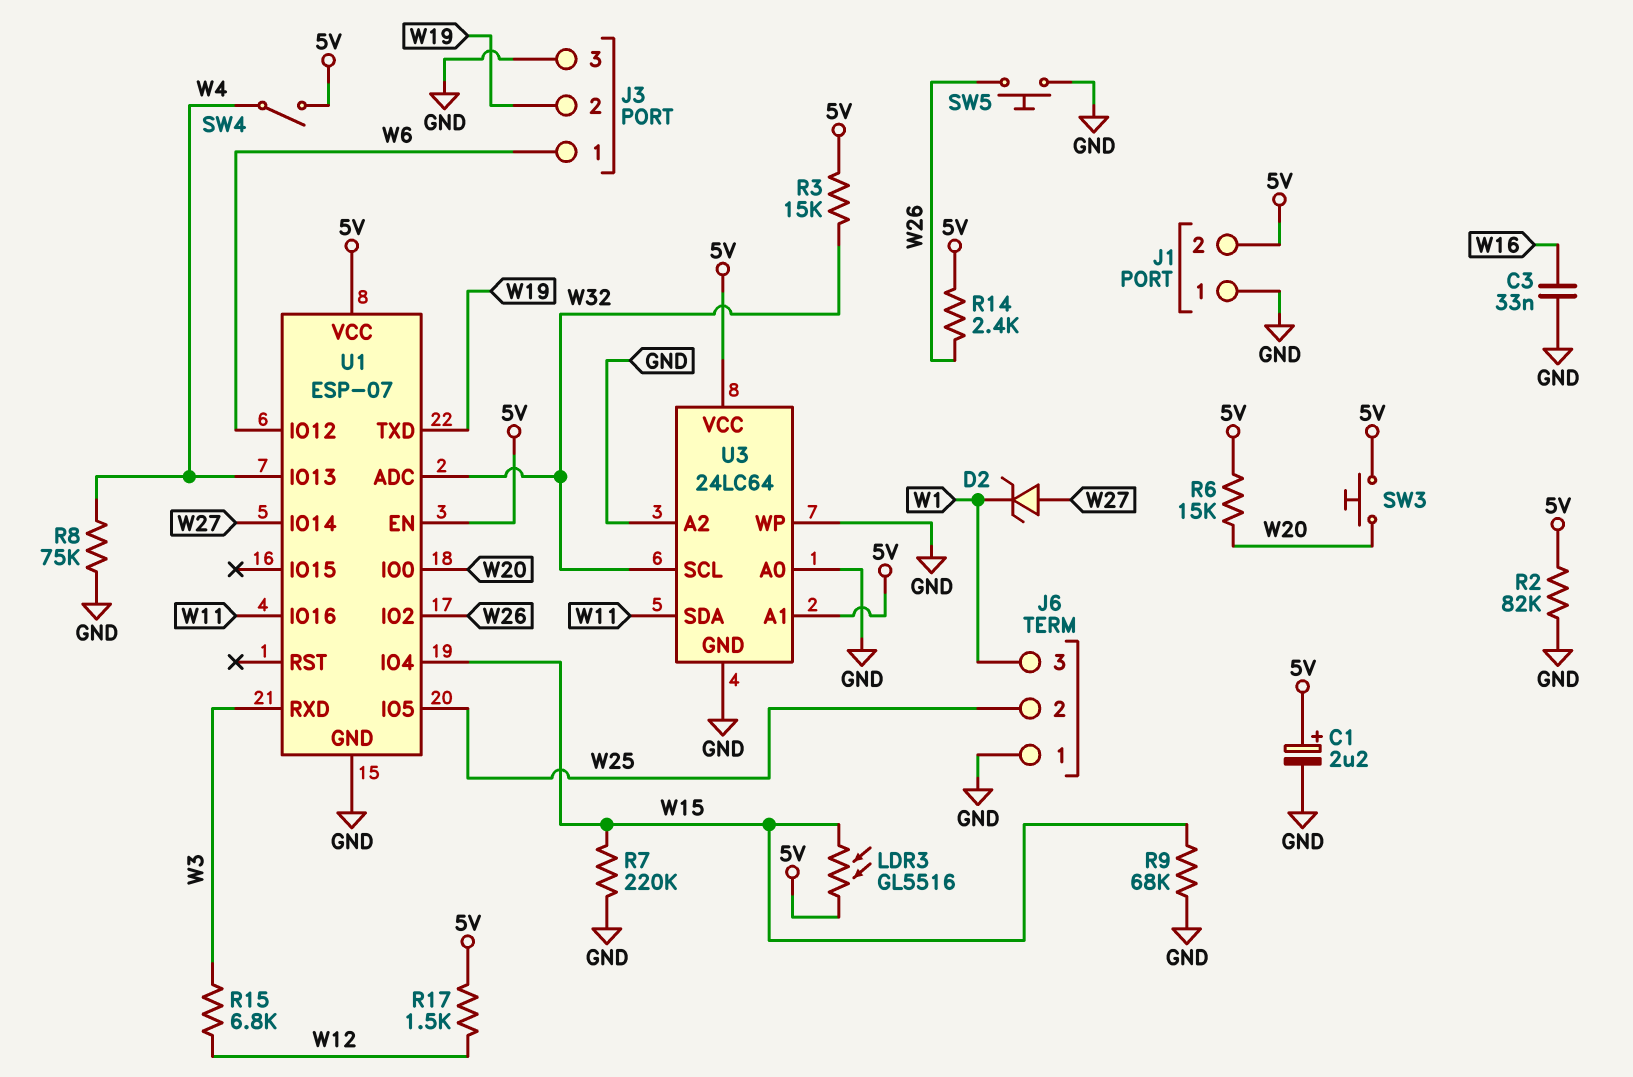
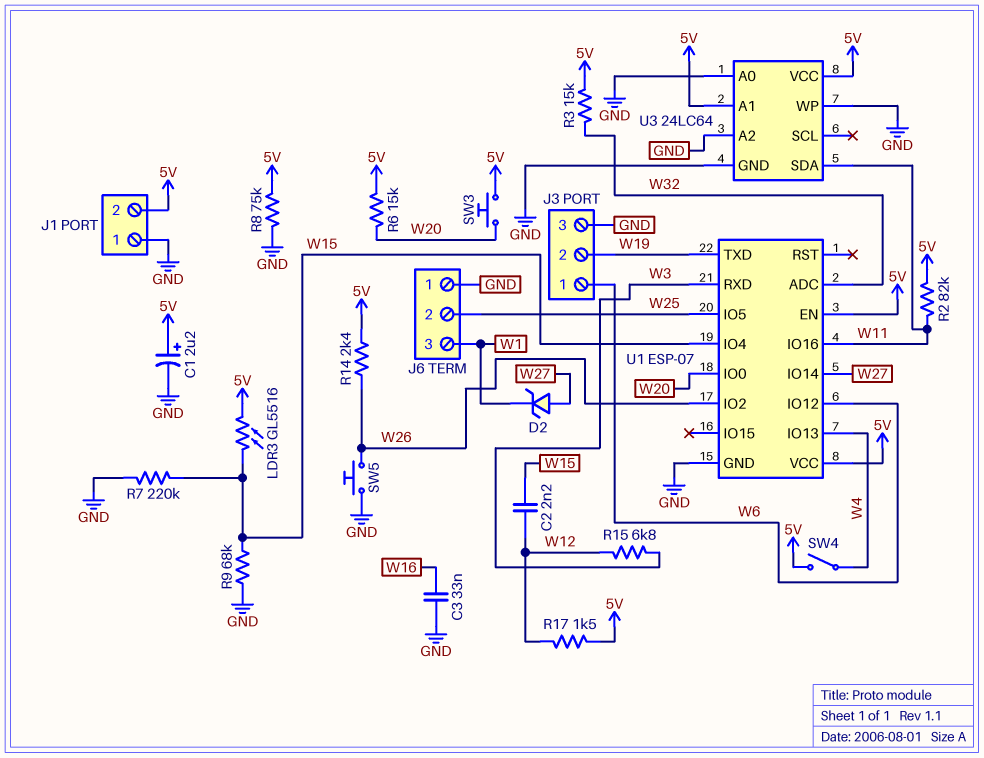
C2: none -> 2.2nF (W12, W15)
R2: 82k (5V, GND) -> 82k (5V, W11)
R8: 75k (GND, W4) -> 75k (5V, GND)
U3 pin SCL: W32 -> none

